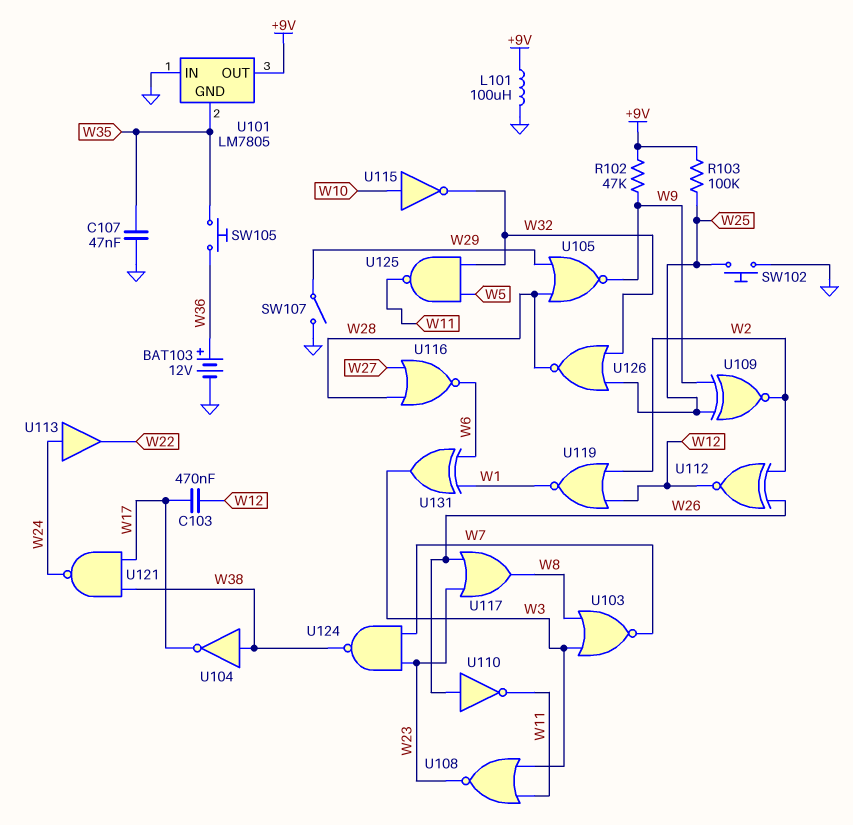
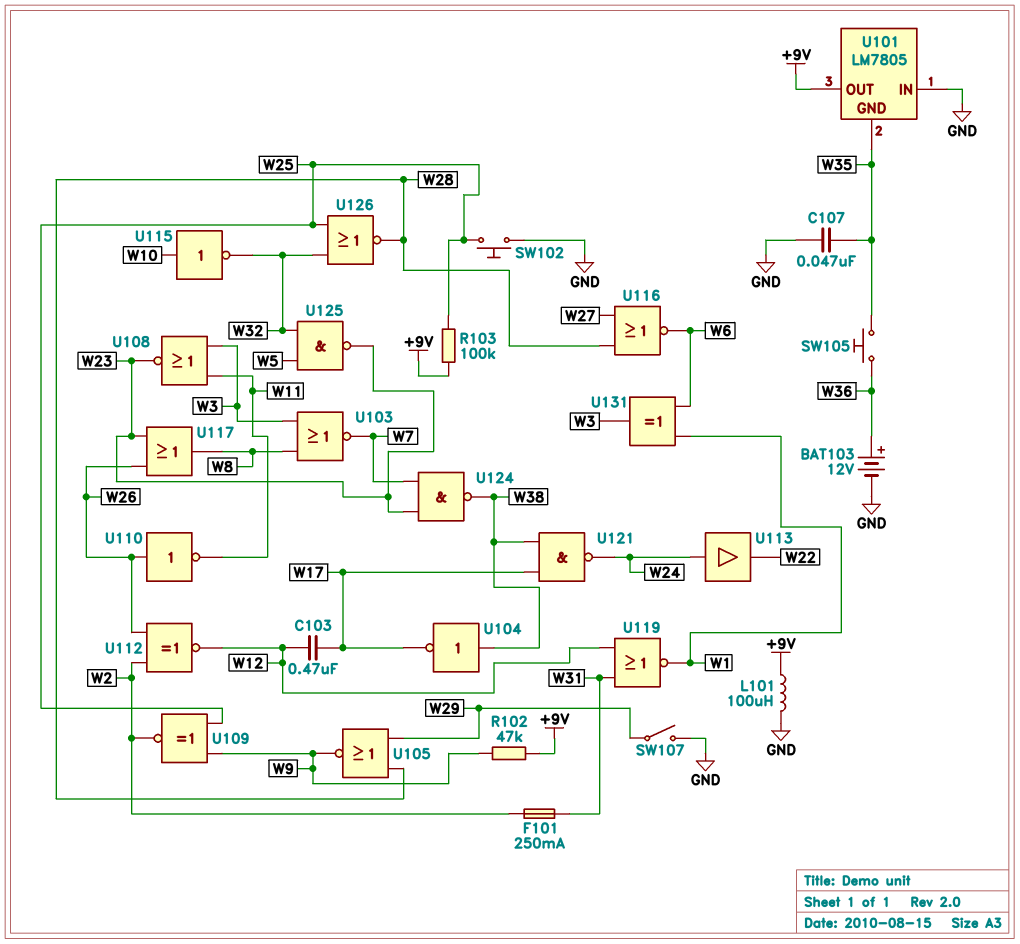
F101: none -> 250mA (W2, W31)
U119: NOR (in W2, in W12, out W1) -> NOR (in W12, in W31, out W1)
U125: NAND (in W5, in W32, out W11) -> NAND (in W5, in W32, out W23)

